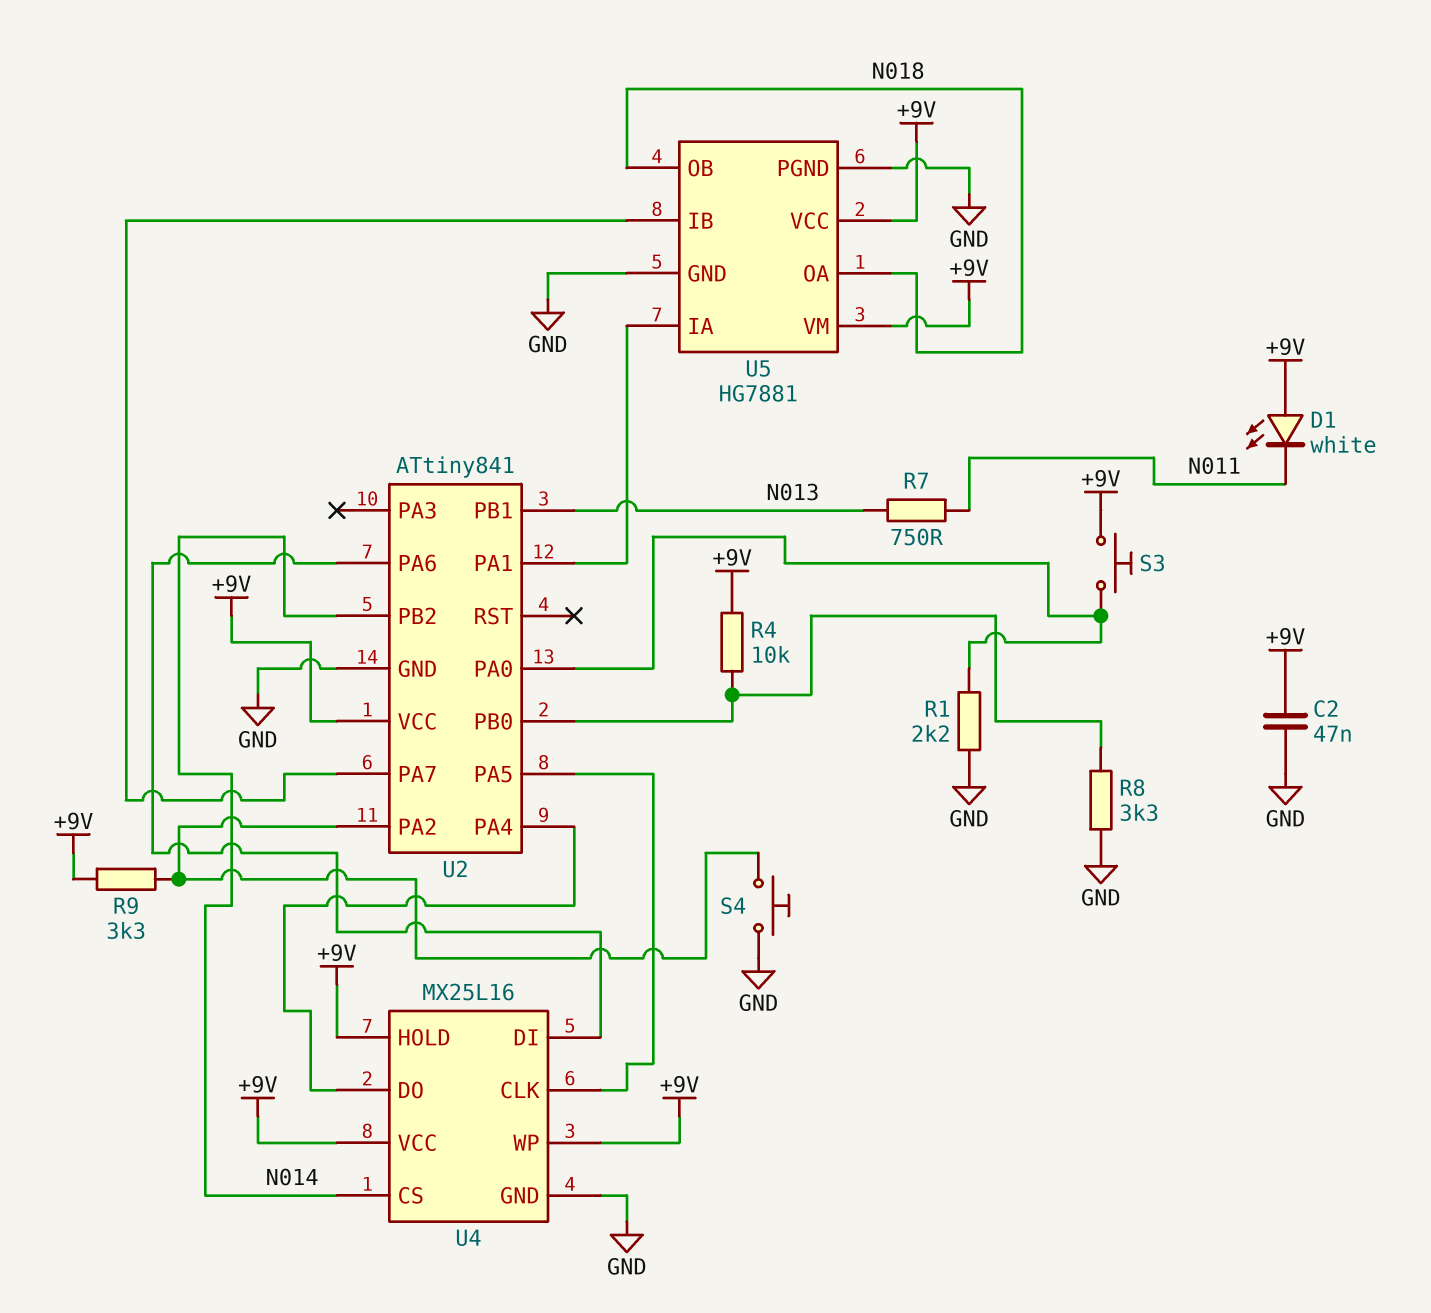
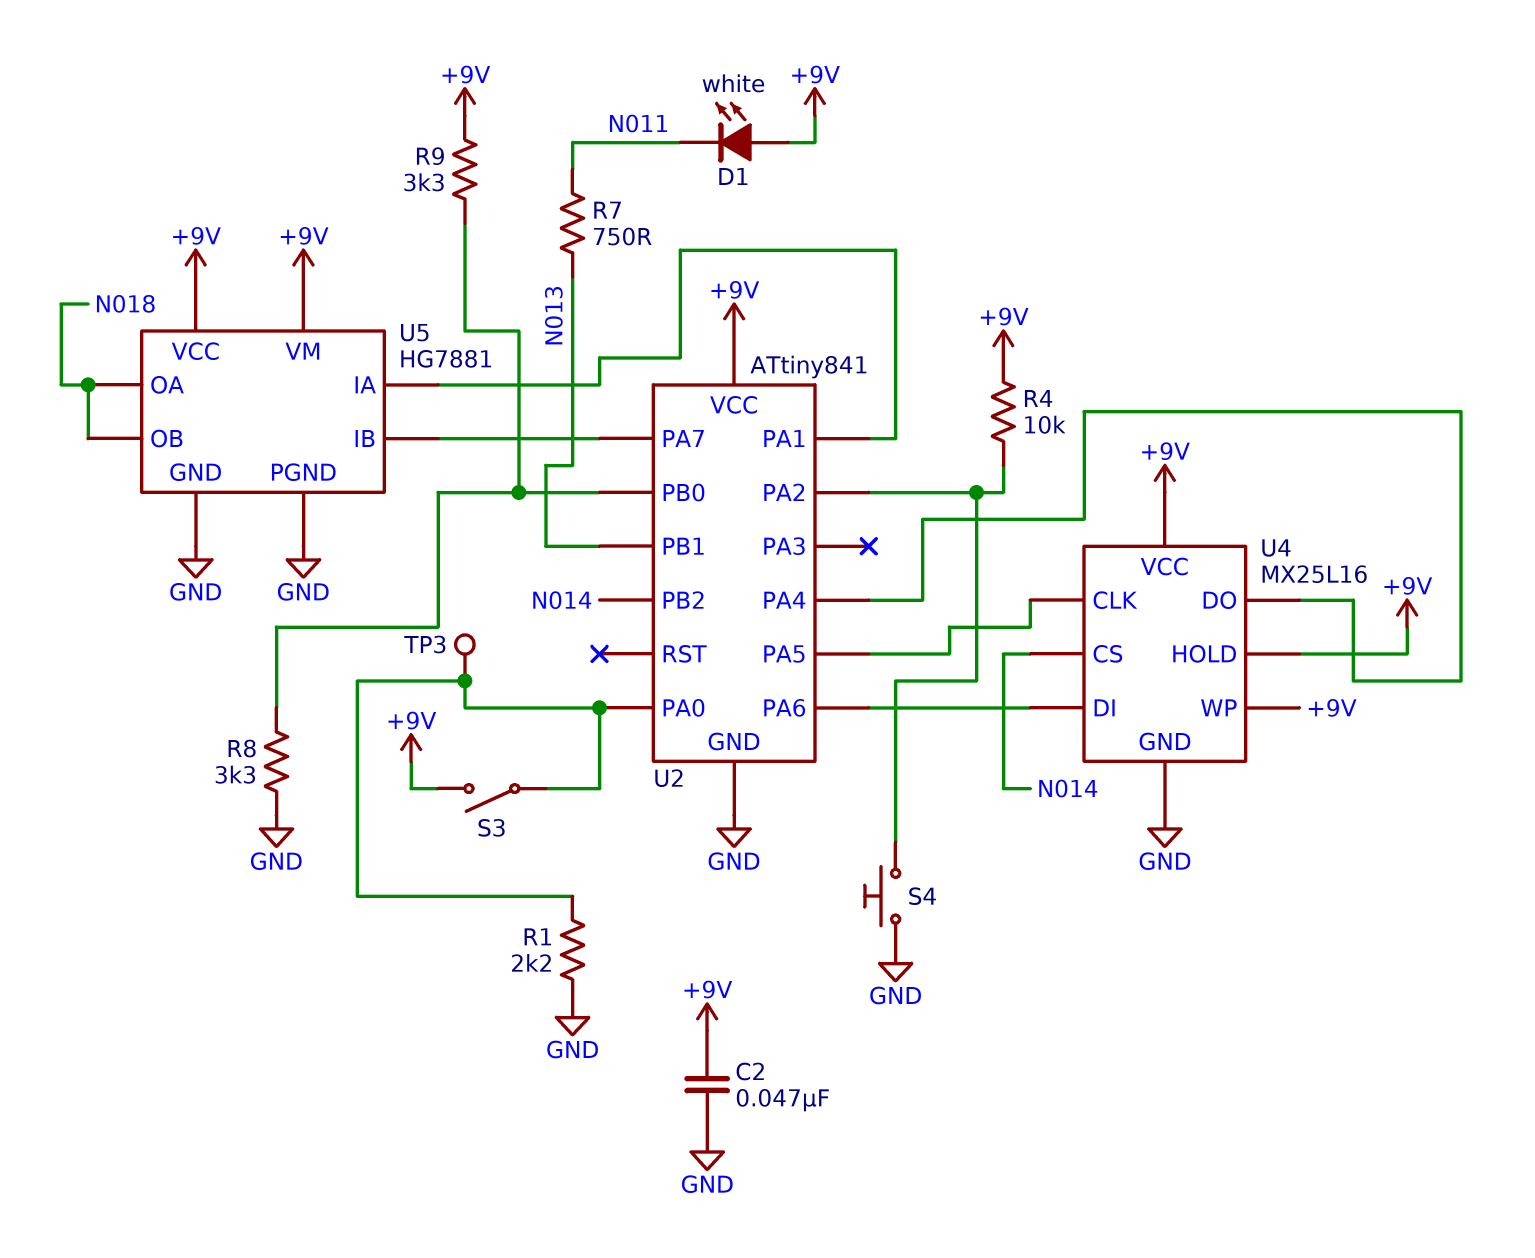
R4: 10k (+9V, U2/PB0) -> 10k (+9V, U2/PA2)
R9: 3.3k (+9V, U2/PA2) -> 3.3k (+9V, U2/PB0)
S3: button (+9V, U2/PA0) -> switch (+9V, U2/PA0)
TP3: none -> test point (U2/PA0)

